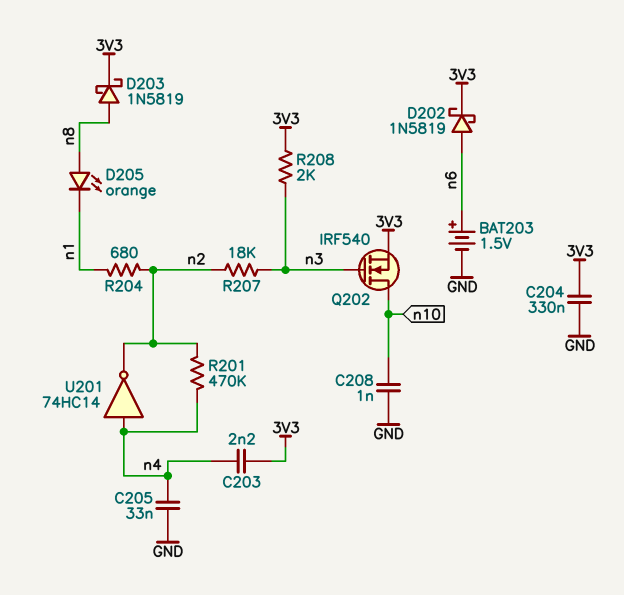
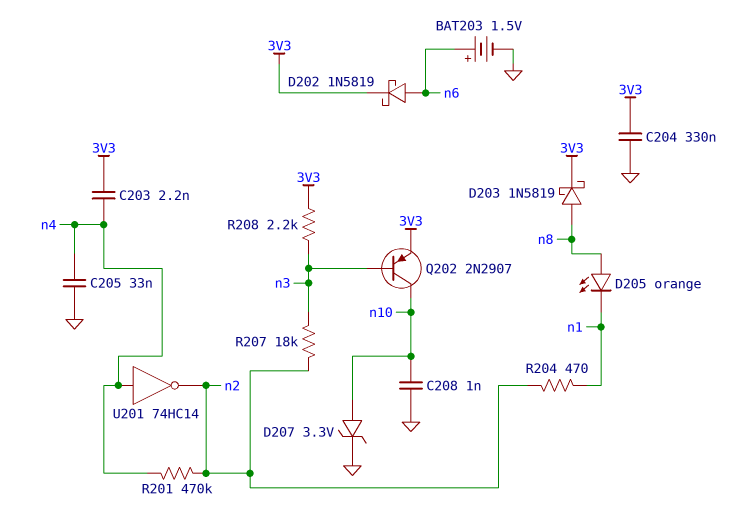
D207: none -> zener 3.3V (A n10, K GND)
Q202: NMOS IRF540 (G n3, D n10, S 3V3) -> PNP 2N2907 (B n3, C n10, E 3V3)
R204: 680 (n1, n2) -> 470 (n1, n2)
R208: 2k (3V3, n3) -> 2.2k (3V3, n3)

